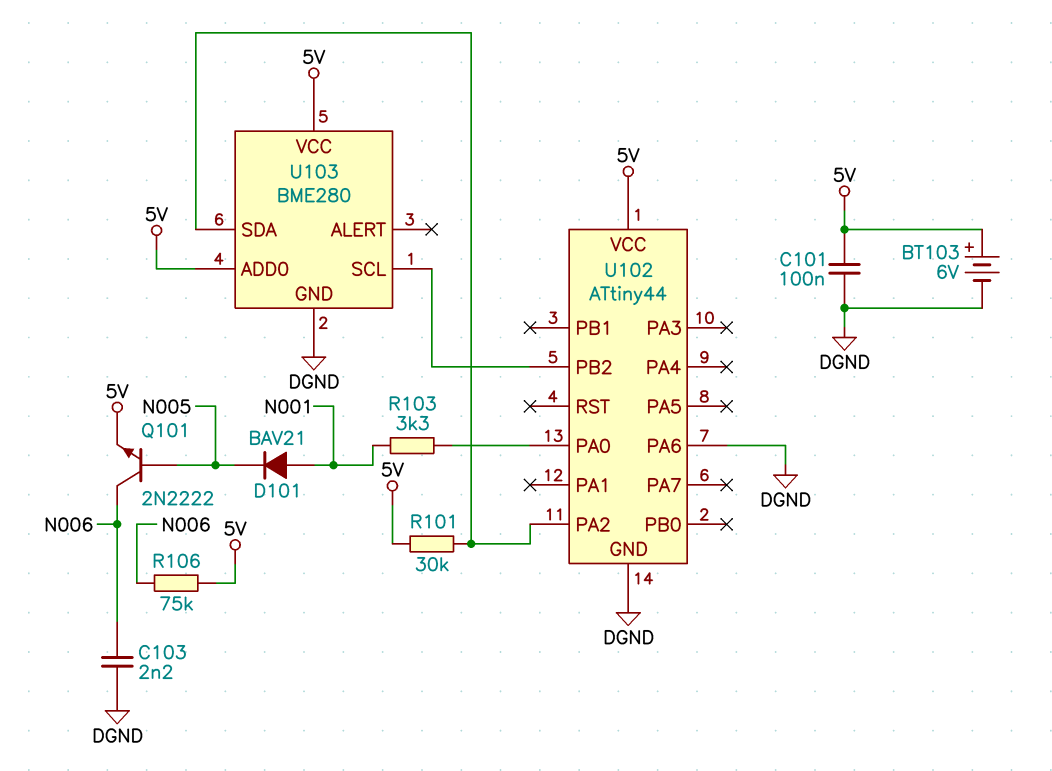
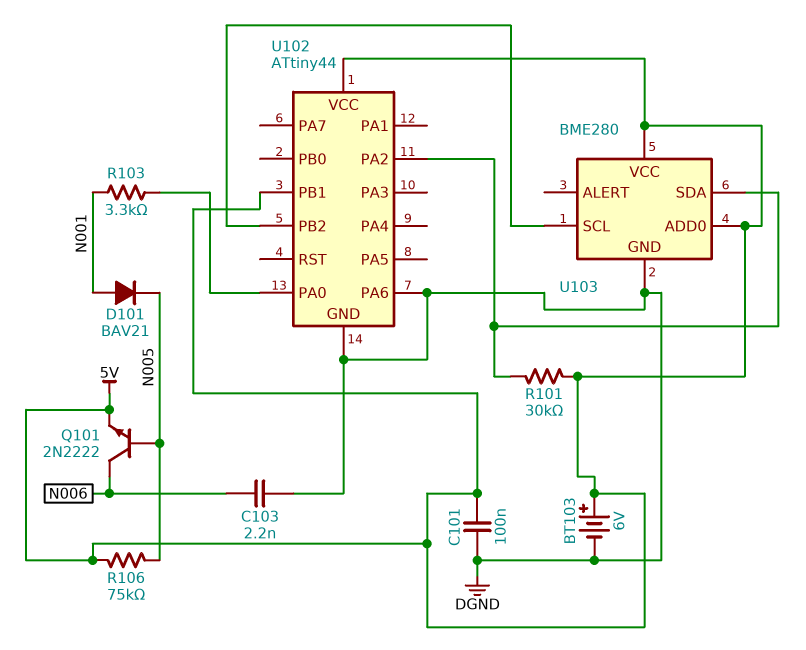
R106: 75k (5V, N006) -> 75k (5V, N005)
U102 pin PB1: none -> 5V

